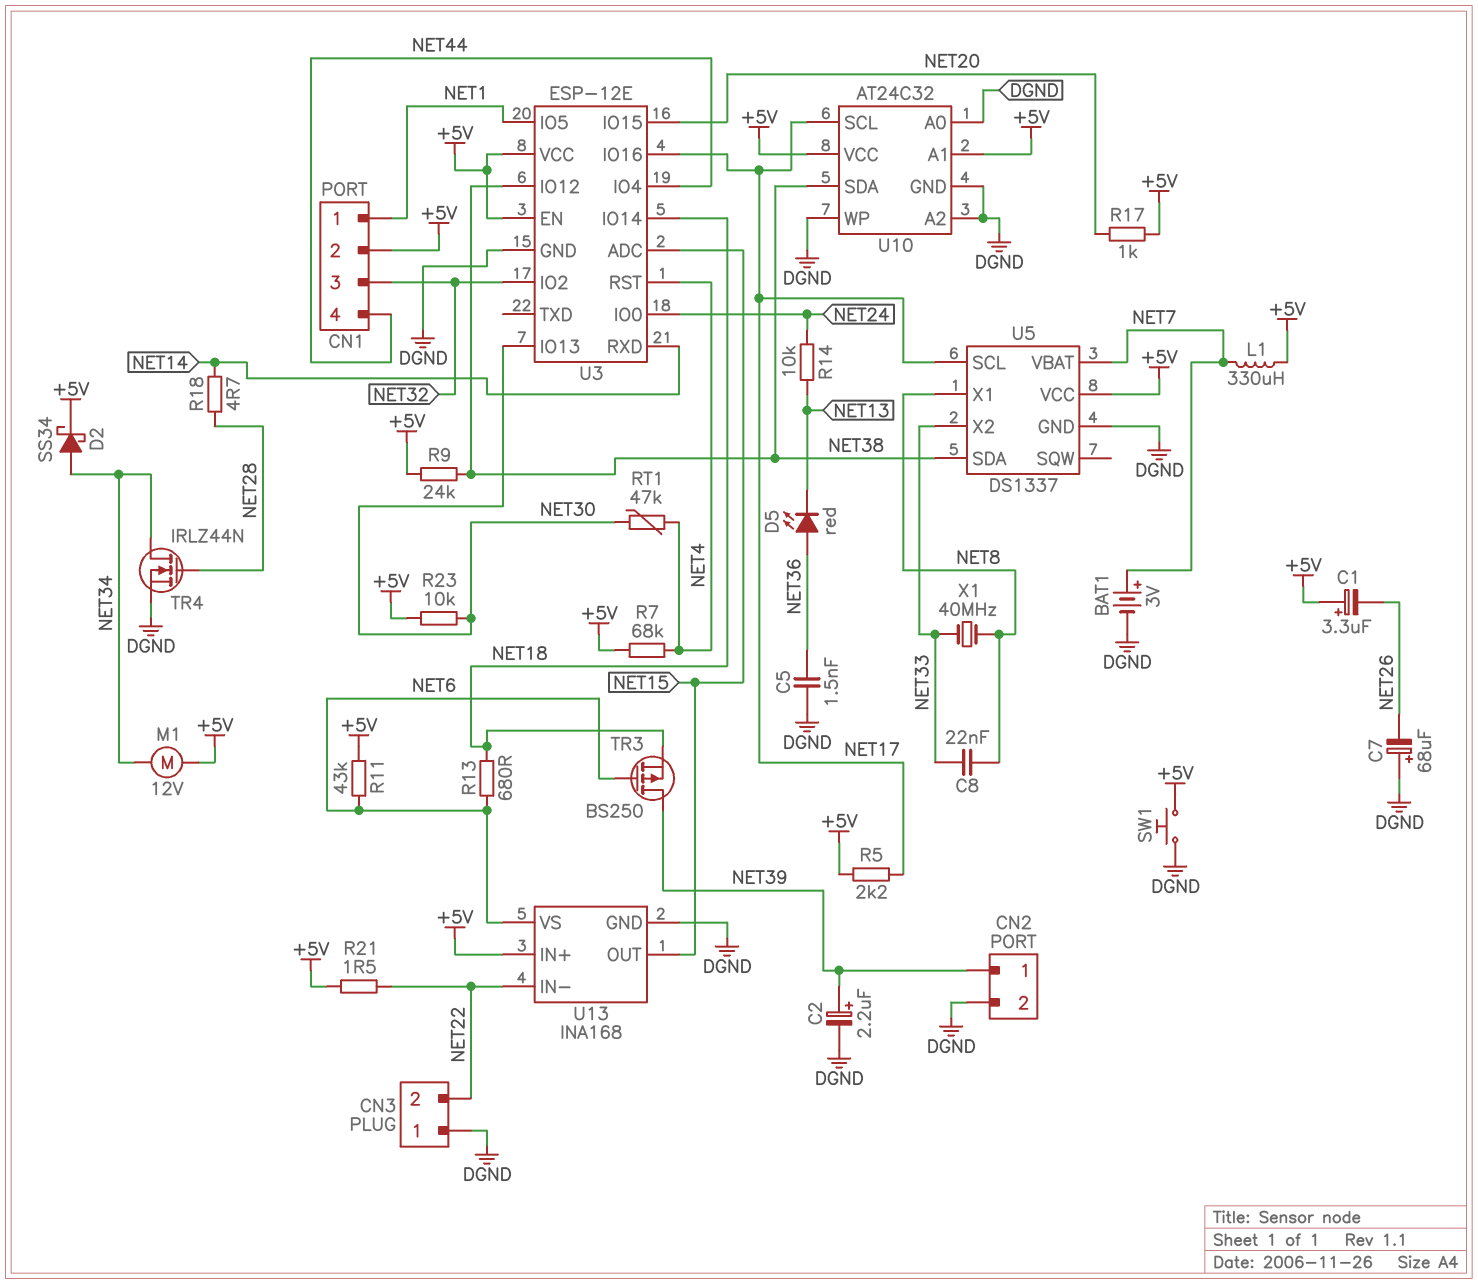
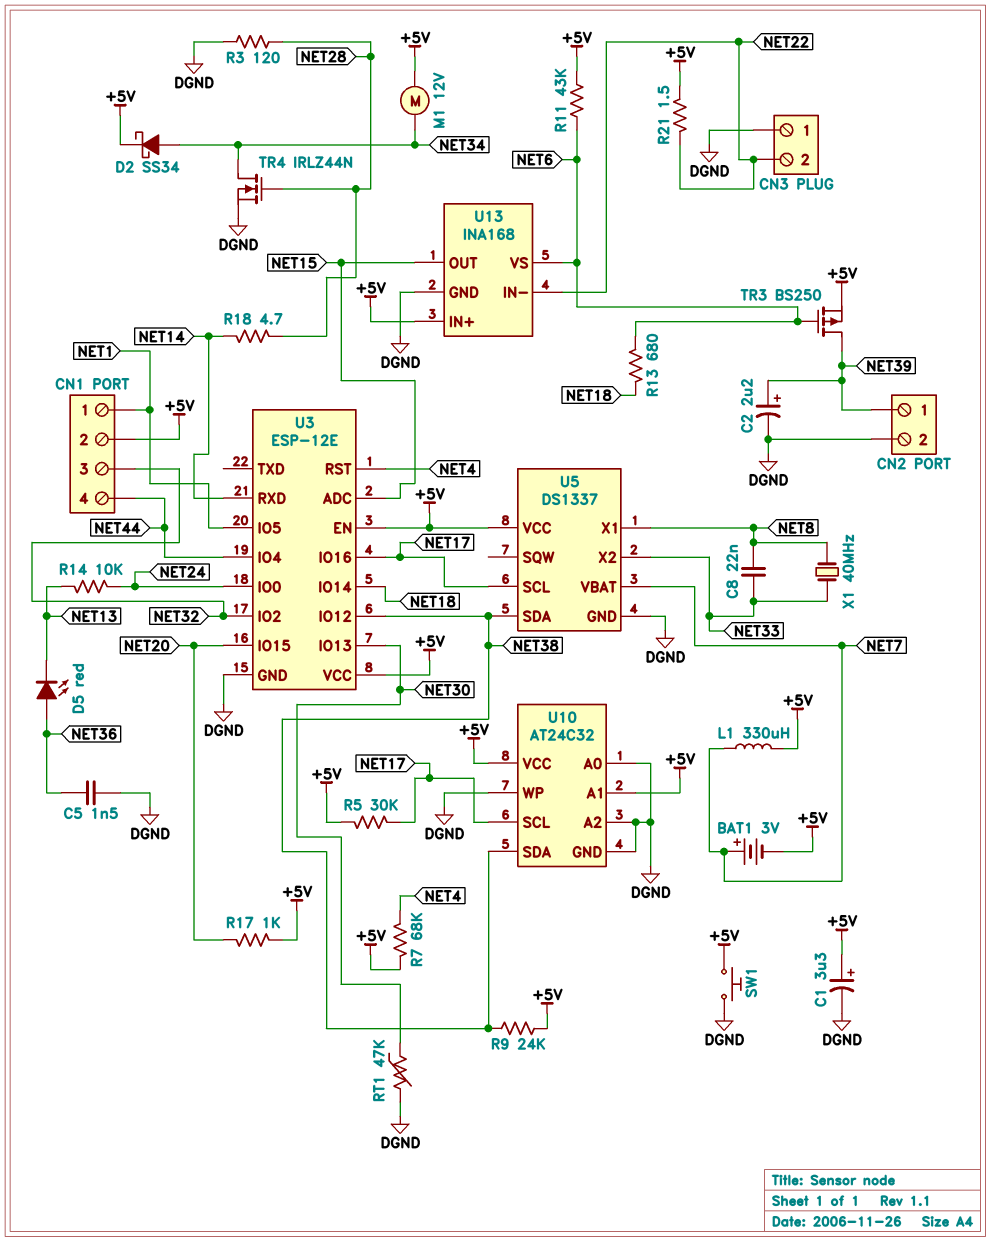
BAT1: 3V (plus NET7, minus DGND) -> 3V (plus NET7, minus +5V)
C1: 3.3uF (plus +5V, minus NET26) -> 3.3uF (plus +5V, minus DGND)
C7: 68uF (plus DGND, minus NET26) -> none
R3: none -> 120 (DGND, NET28)
R5: 2.2k (+5V, NET17) -> 30k (+5V, NET17)
R23: 10k (+5V, NET30) -> none
RT1: 47k (NET4, NET30) -> 47k (DGND, NET30)
TR3: PMOS BS250 (G NET6, D NET39, S NET18) -> PMOS BS250 (G NET6, D NET39, S +5V)

